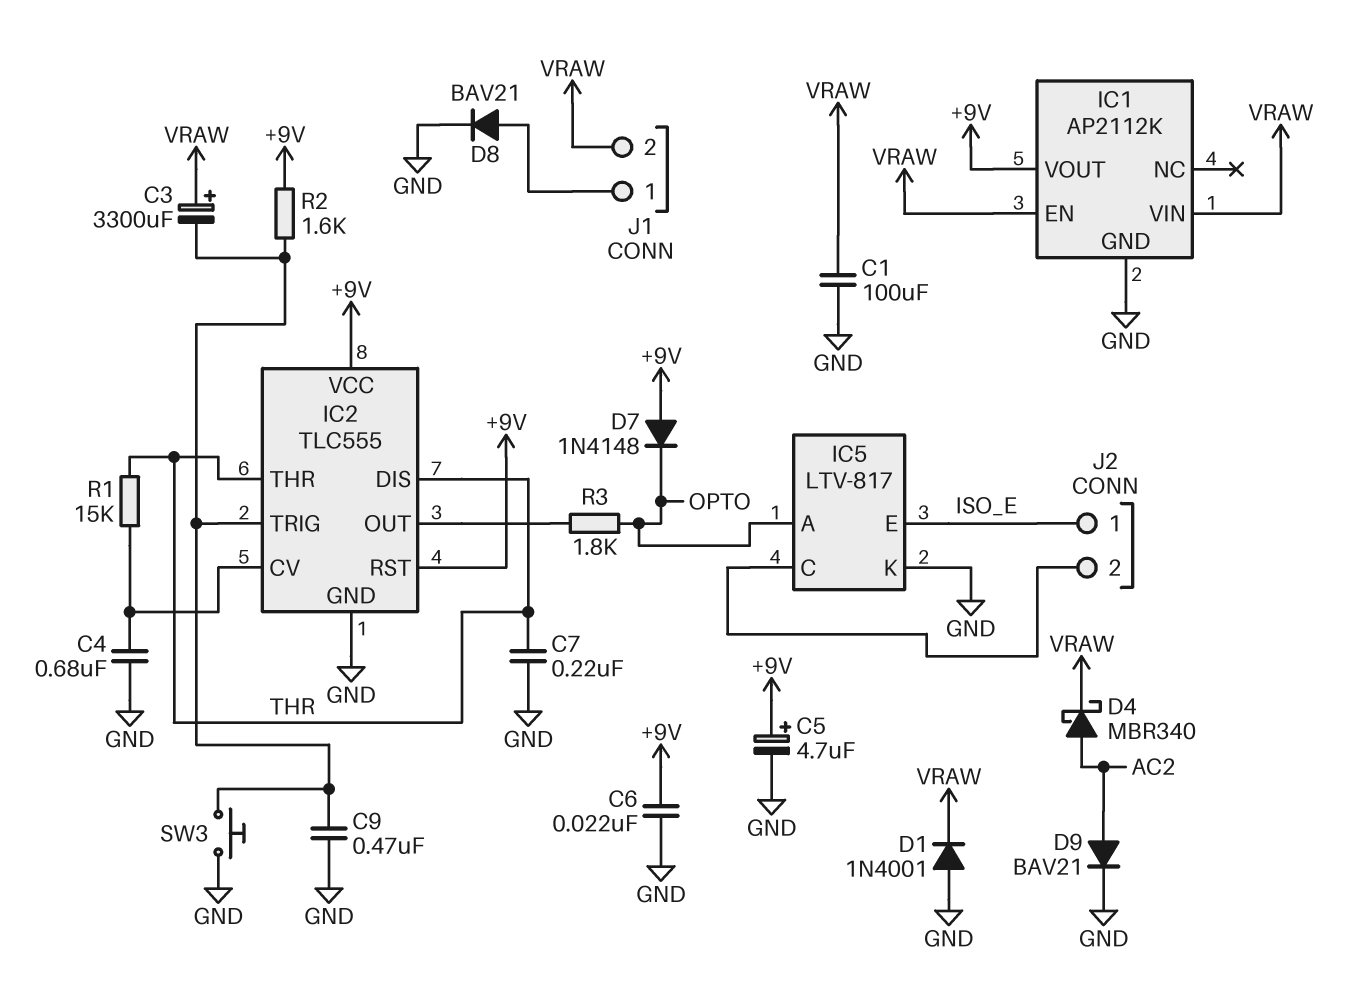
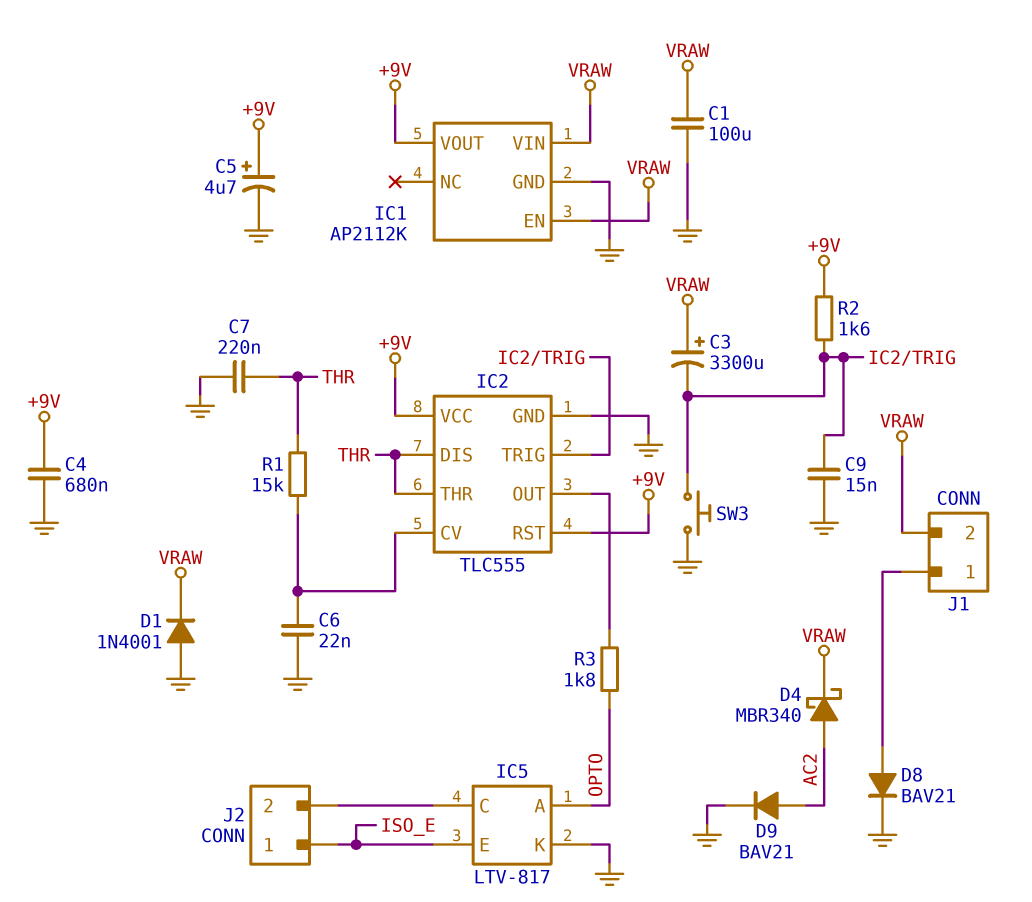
C4: 680nF (GND, IC2/CV) -> 680nF (+9V, GND)
C6: 22nF (+9V, GND) -> 22nF (GND, IC2/CV)
C9: 470nF (GND, IC2/TRIG) -> 15nF (GND, IC2/TRIG)
D7: diode 1N4148 (A +9V, K OPTO) -> none

